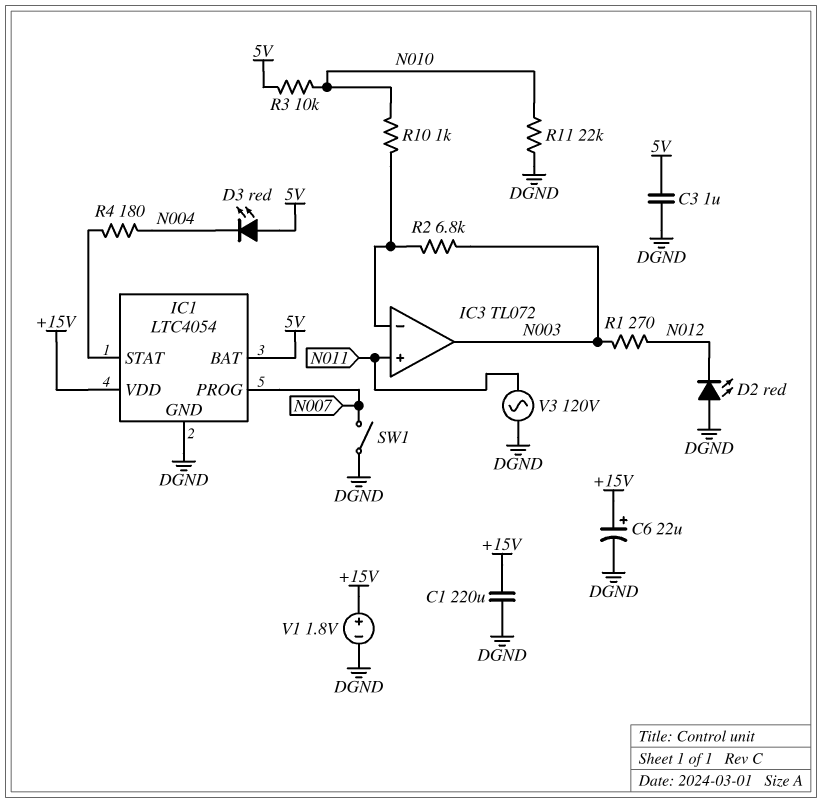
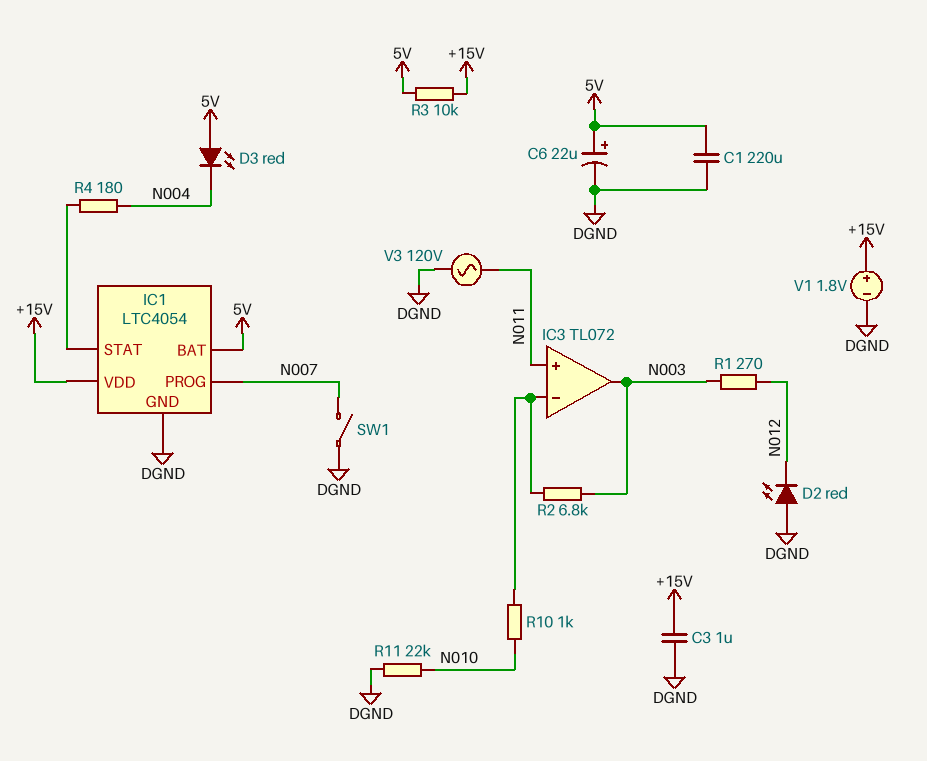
C1: 220uF (+15V, DGND) -> 220uF (5V, DGND)
C3: 1uF (5V, DGND) -> 1uF (+15V, DGND)
C6: 22uF (plus +15V, minus DGND) -> 22uF (plus 5V, minus DGND)
R3: 10k (5V, N010) -> 10k (+15V, 5V)

